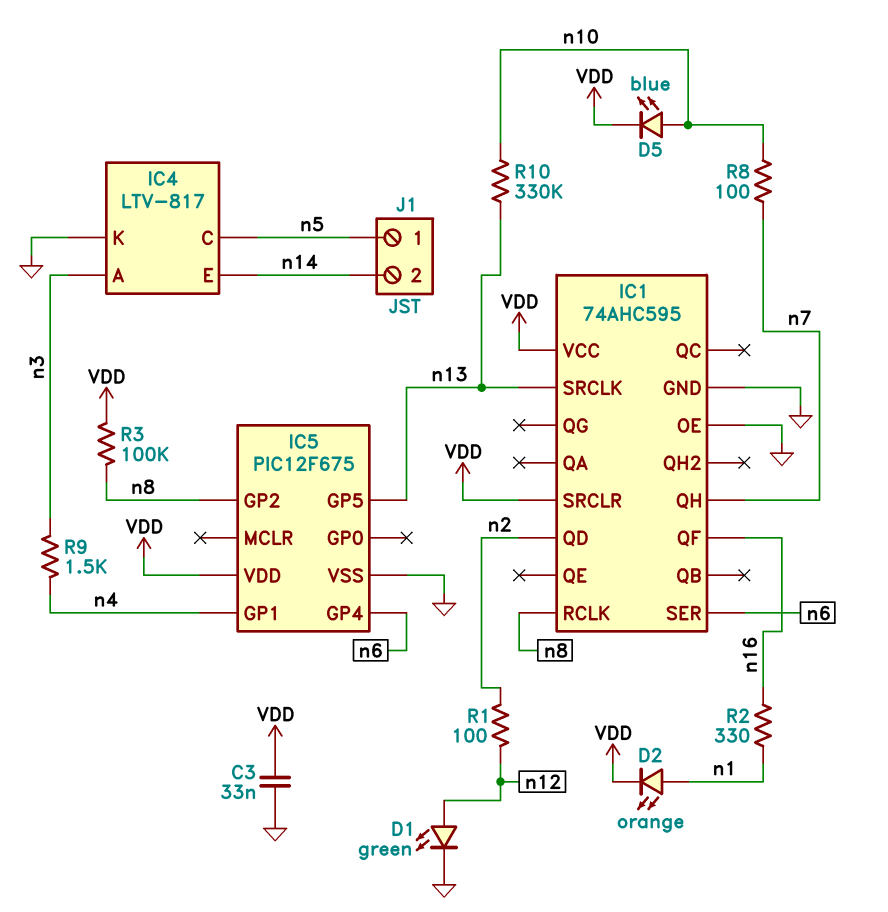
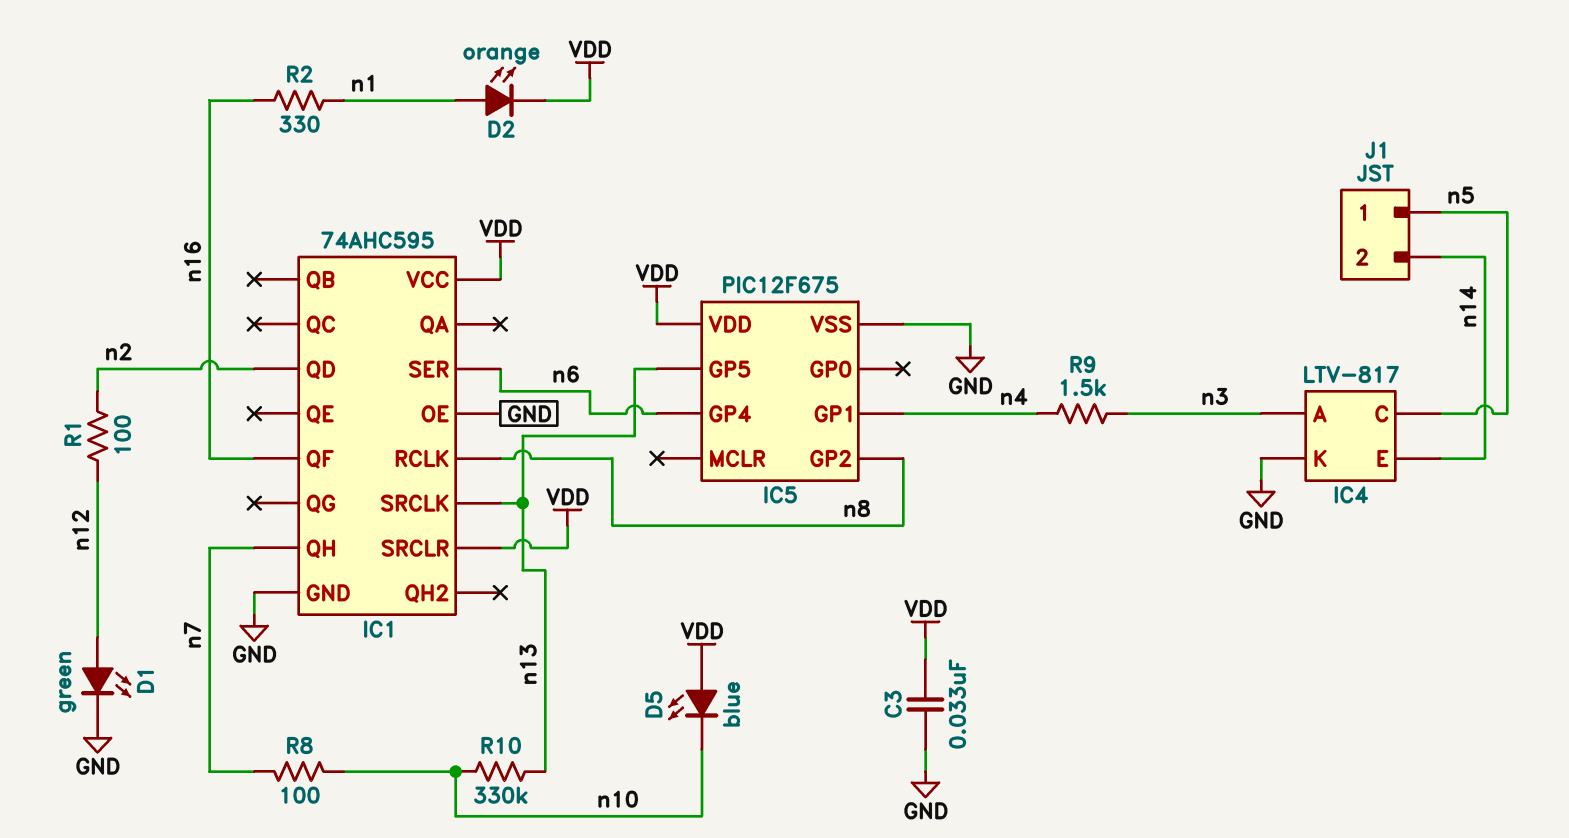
D5: LED blue (A n10, K VDD) -> LED blue (A VDD, K n10)
R3: 100k (VDD, n8) -> none

